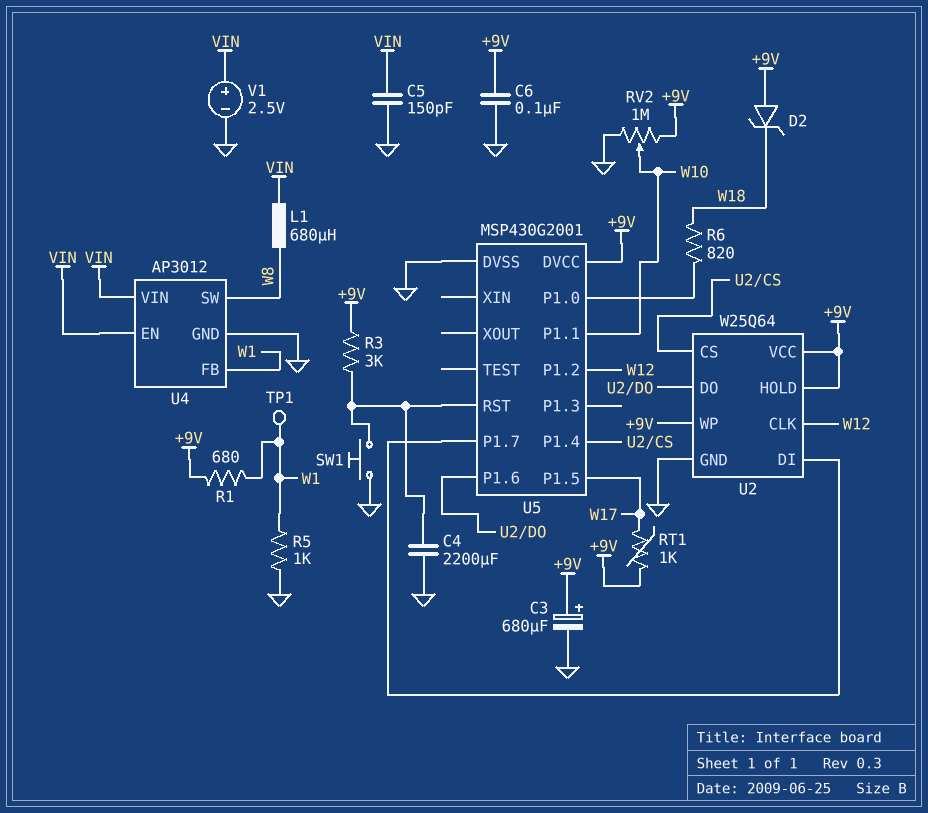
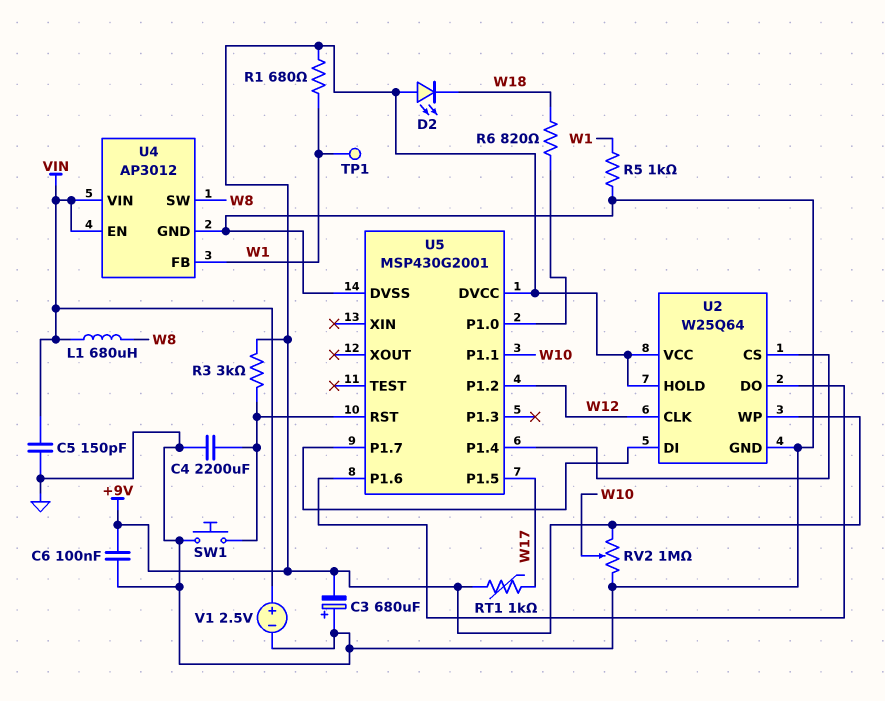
C3: 680uF (plus +9V, minus GND) -> 680uF (plus GND, minus +9V)
D2: zener (A +9V, K W18) -> LED (A +9V, K W18)

